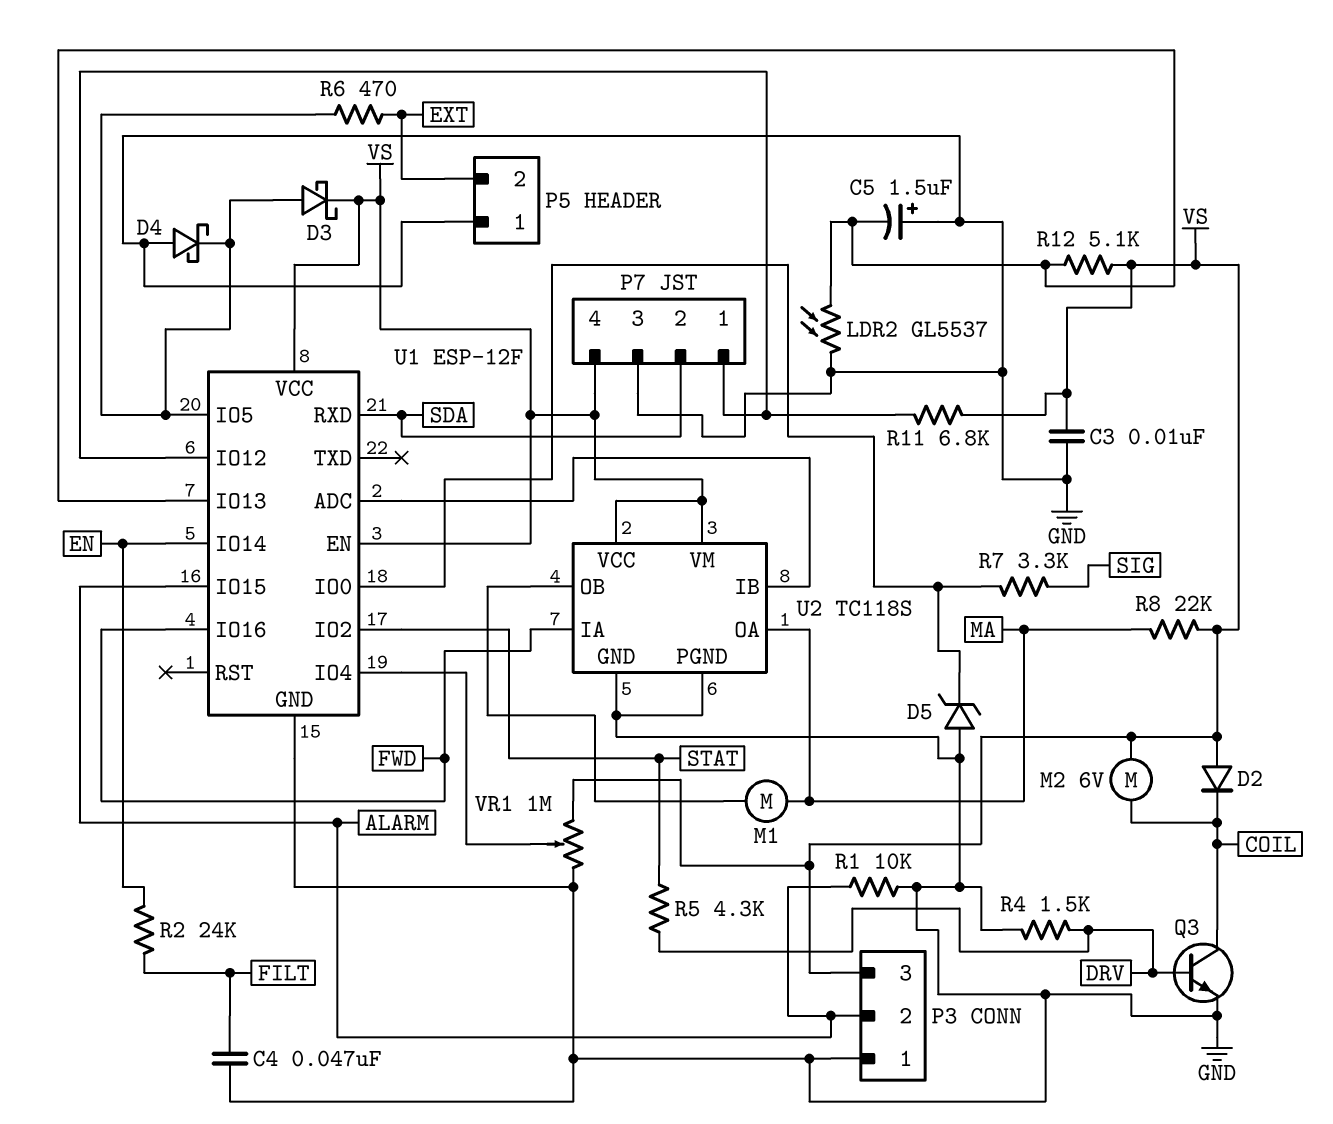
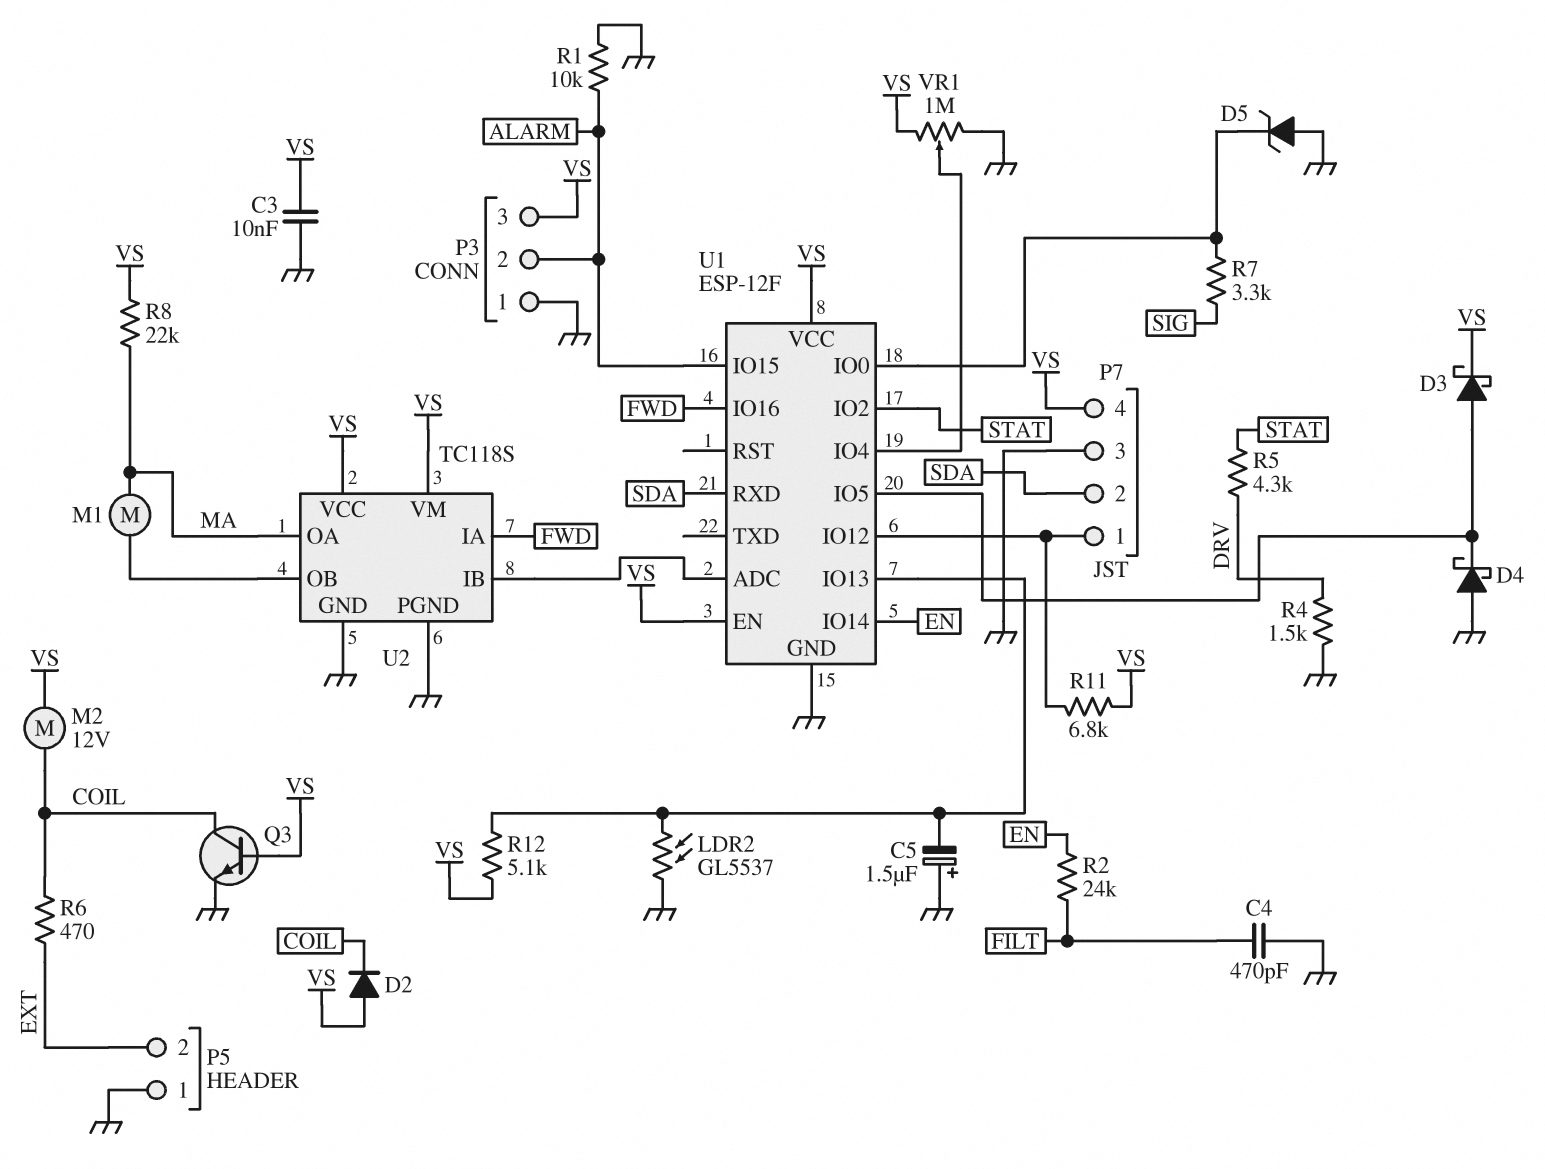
C4: 47nF (FILT, GND) -> 470pF (FILT, GND)
M2: motor 6V (COIL, VS) -> motor 12V (COIL, VS)
Q3: NPN (B DRV, C COIL, E GND) -> NPN (B VS, C COIL, E GND)
R6: 470 (EXT, U1/IO5) -> 470 (COIL, EXT)

